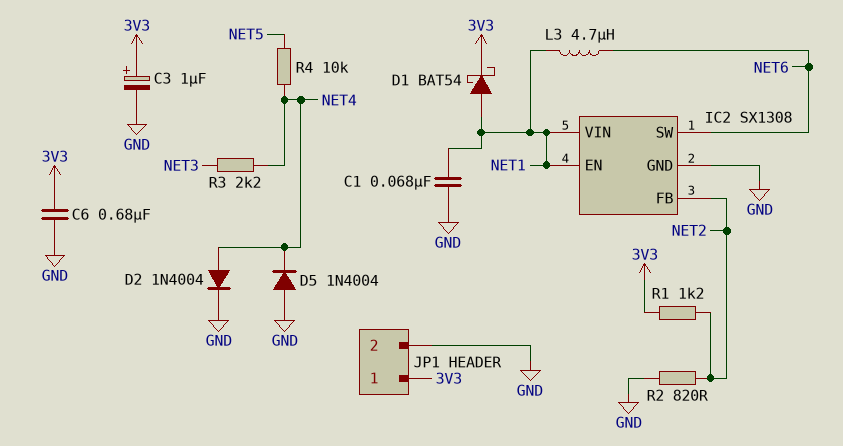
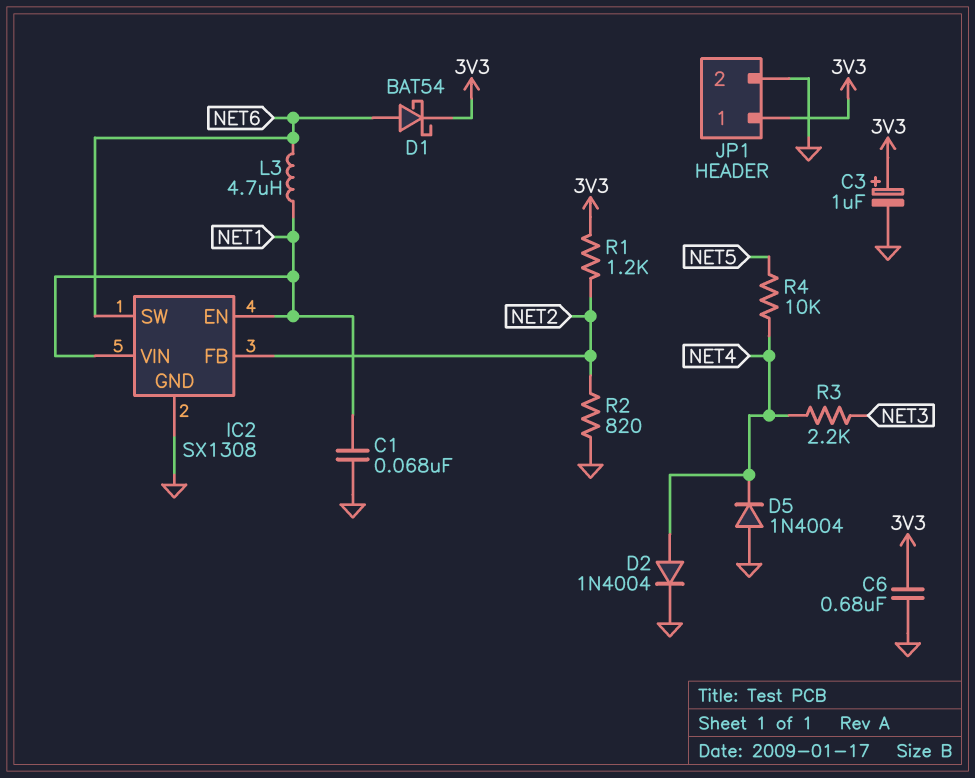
D1: schottky BAT54 (A NET1, K 3V3) -> schottky BAT54 (A NET6, K 3V3)

